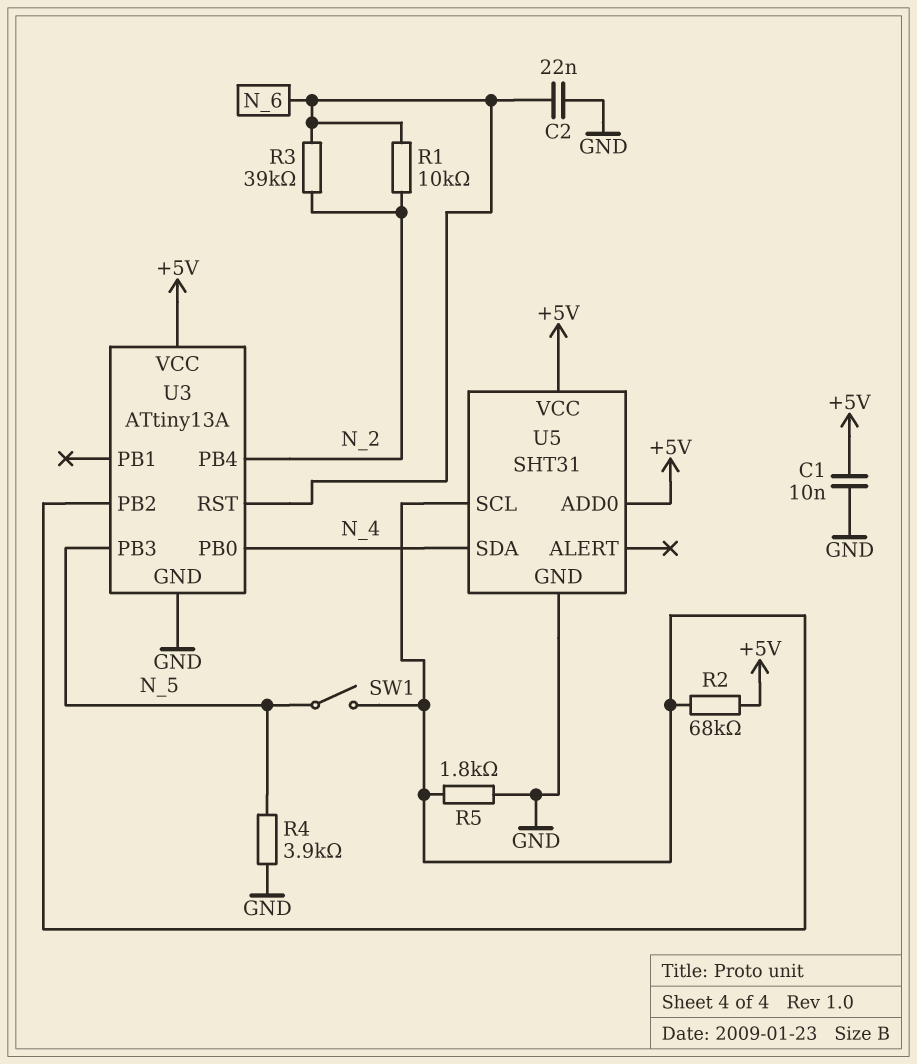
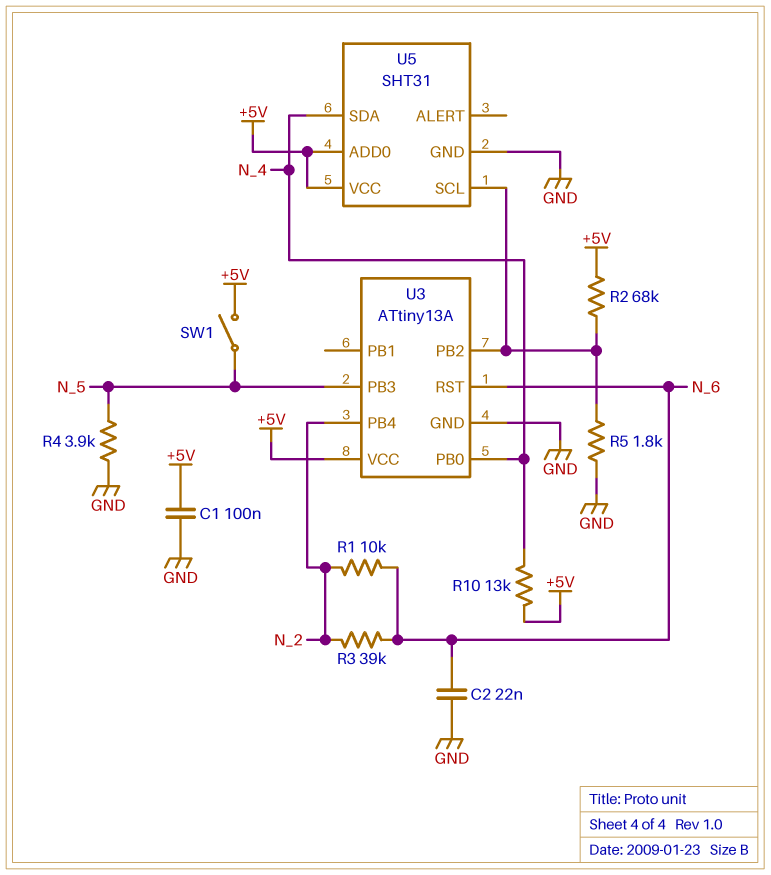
C1: 10nF (+5V, GND) -> 100nF (+5V, GND)
R10: none -> 13k (+5V, N_4)
SW1: switch (N_5, U3/PB2) -> switch (+5V, N_5)

